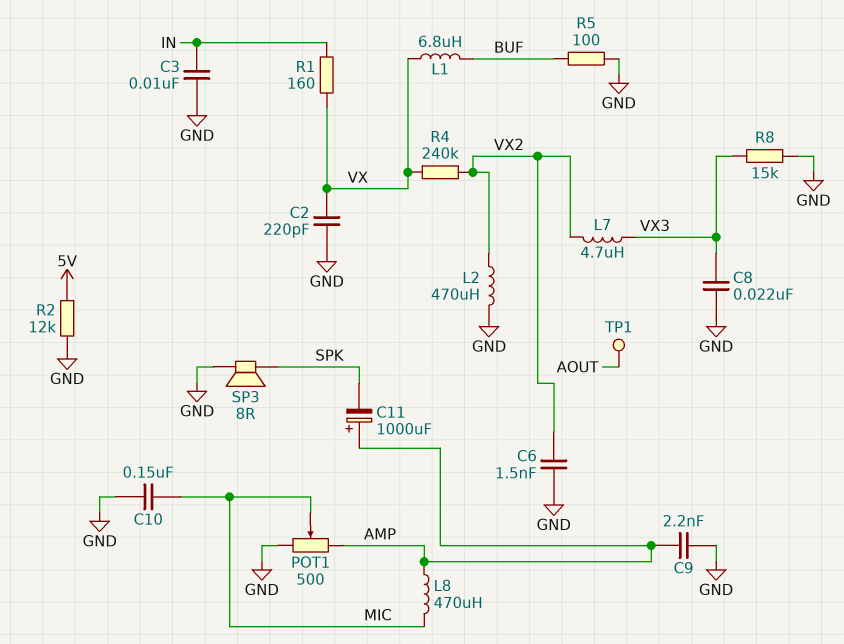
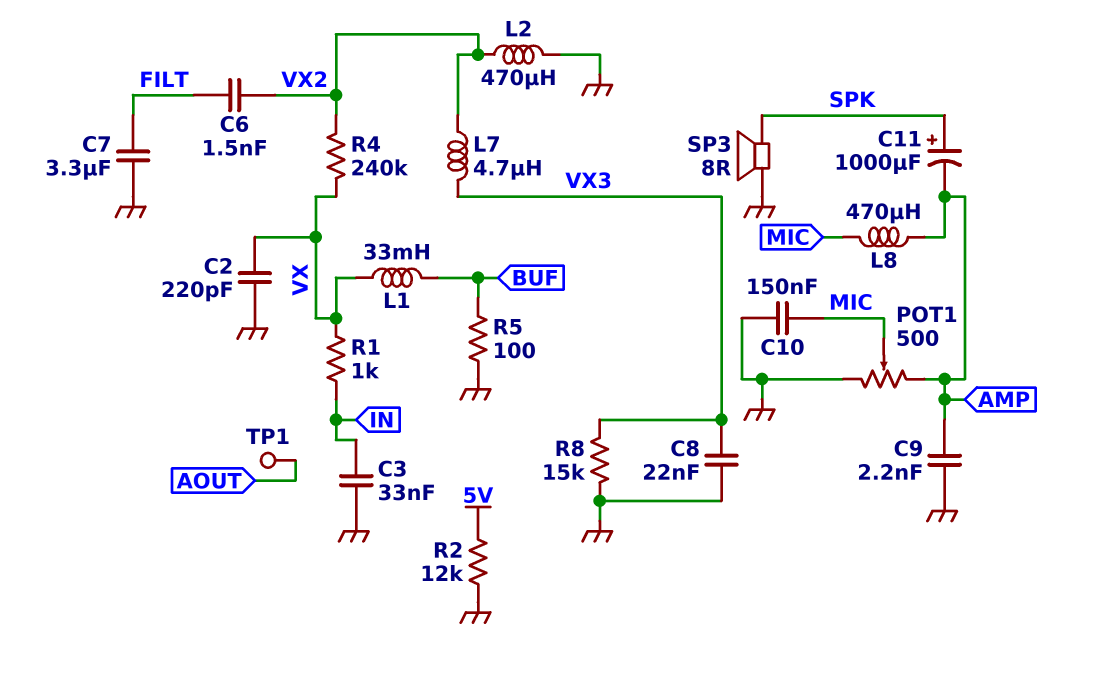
C3: 10nF (GND, IN) -> 33nF (GND, IN)
C6: 1.5nF (GND, VX2) -> 1.5nF (FILT, VX2)
C7: none -> 3.3uF (FILT, GND)
C11: 1000uF (plus AMP, minus SPK) -> 1000uF (plus SPK, minus AMP)
L1: 6.8uH (BUF, VX) -> 33mH (BUF, VX)
R1: 160 (IN, VX) -> 1k (IN, VX)

